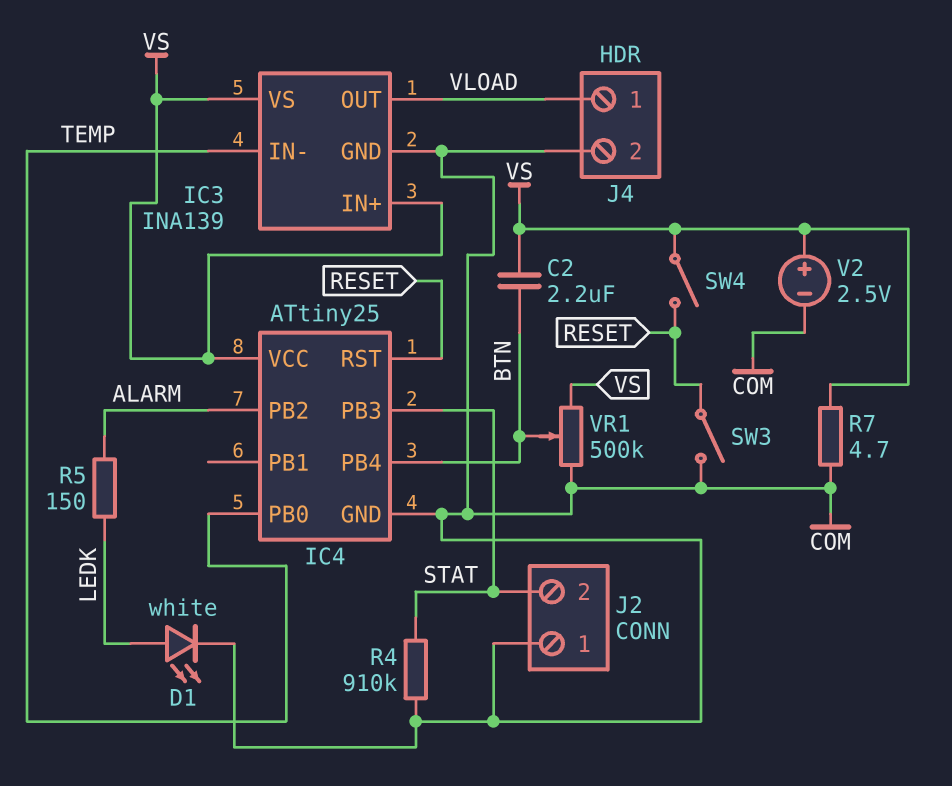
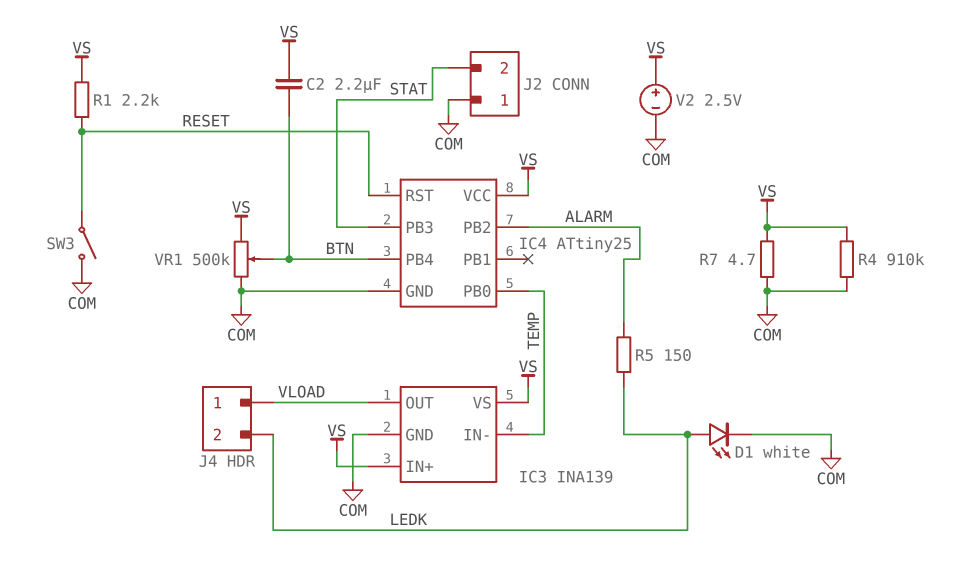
J4 pin 2: COM -> LEDK
R1: none -> 2.2k (RESET, VS)
R4: 910k (COM, STAT) -> 910k (COM, VS)
SW4: switch (RESET, VS) -> none

